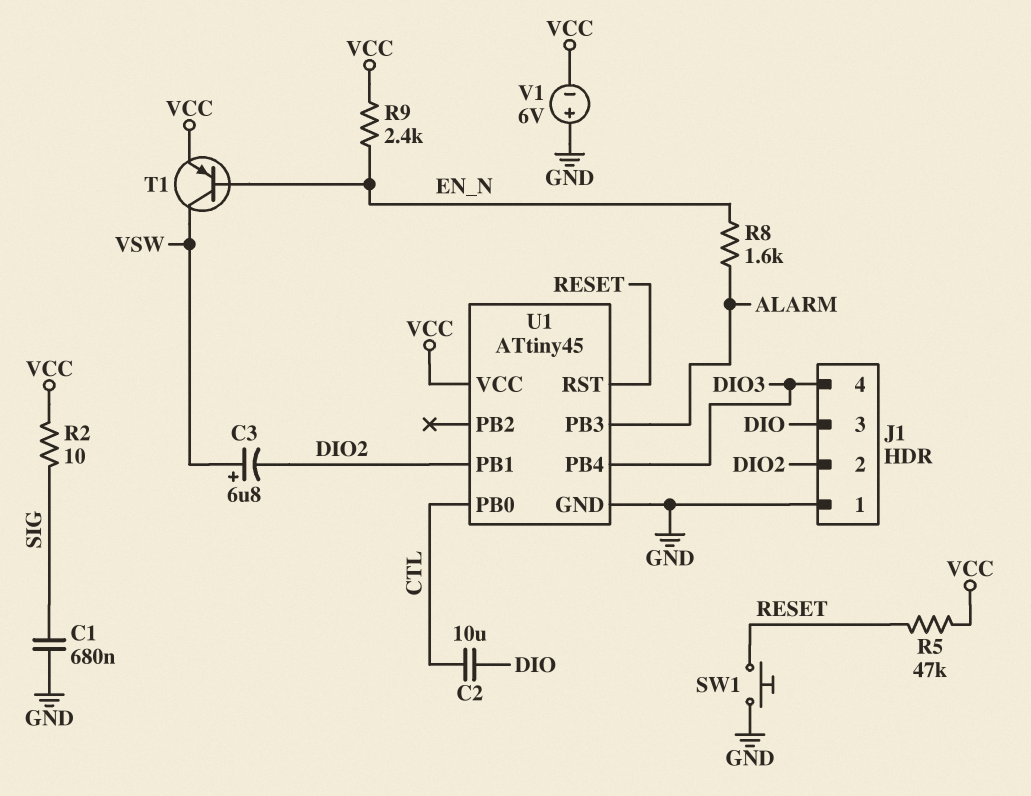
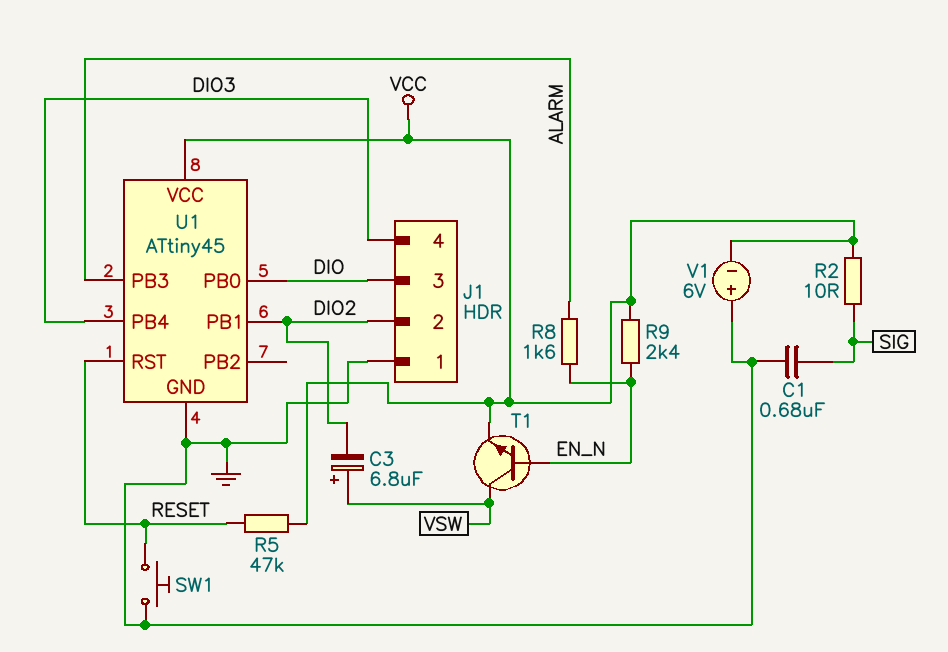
C2: 10uF (CTL, DIO) -> none
T1: PNP (B EN_N, C VSW, E VCC) -> NPN (B EN_N, C VSW, E VCC)
U1 pin PB0: CTL -> DIO

